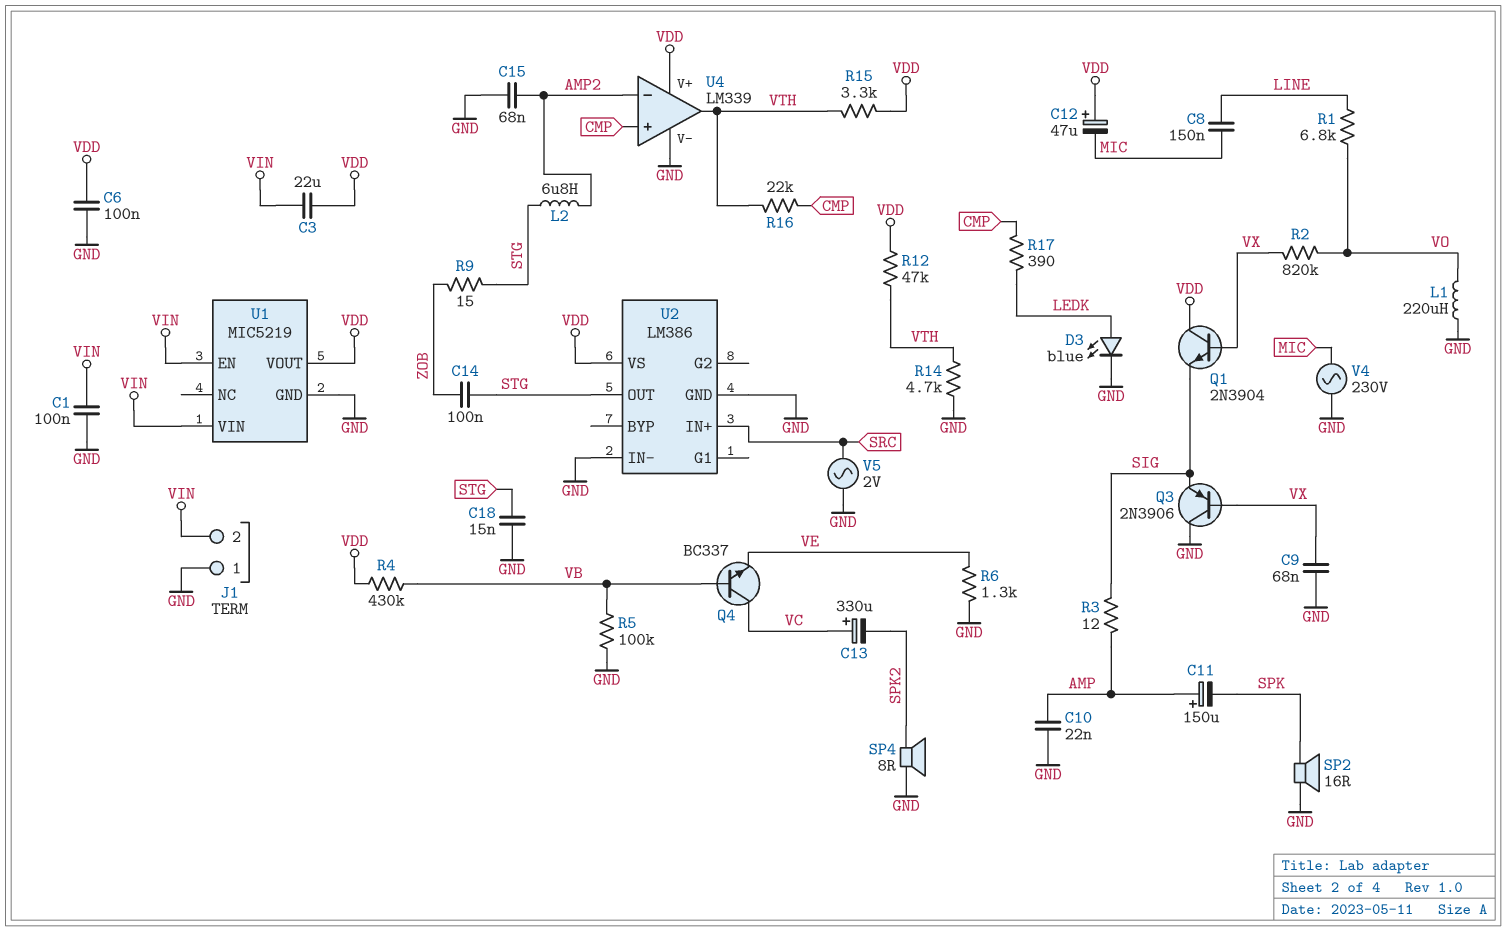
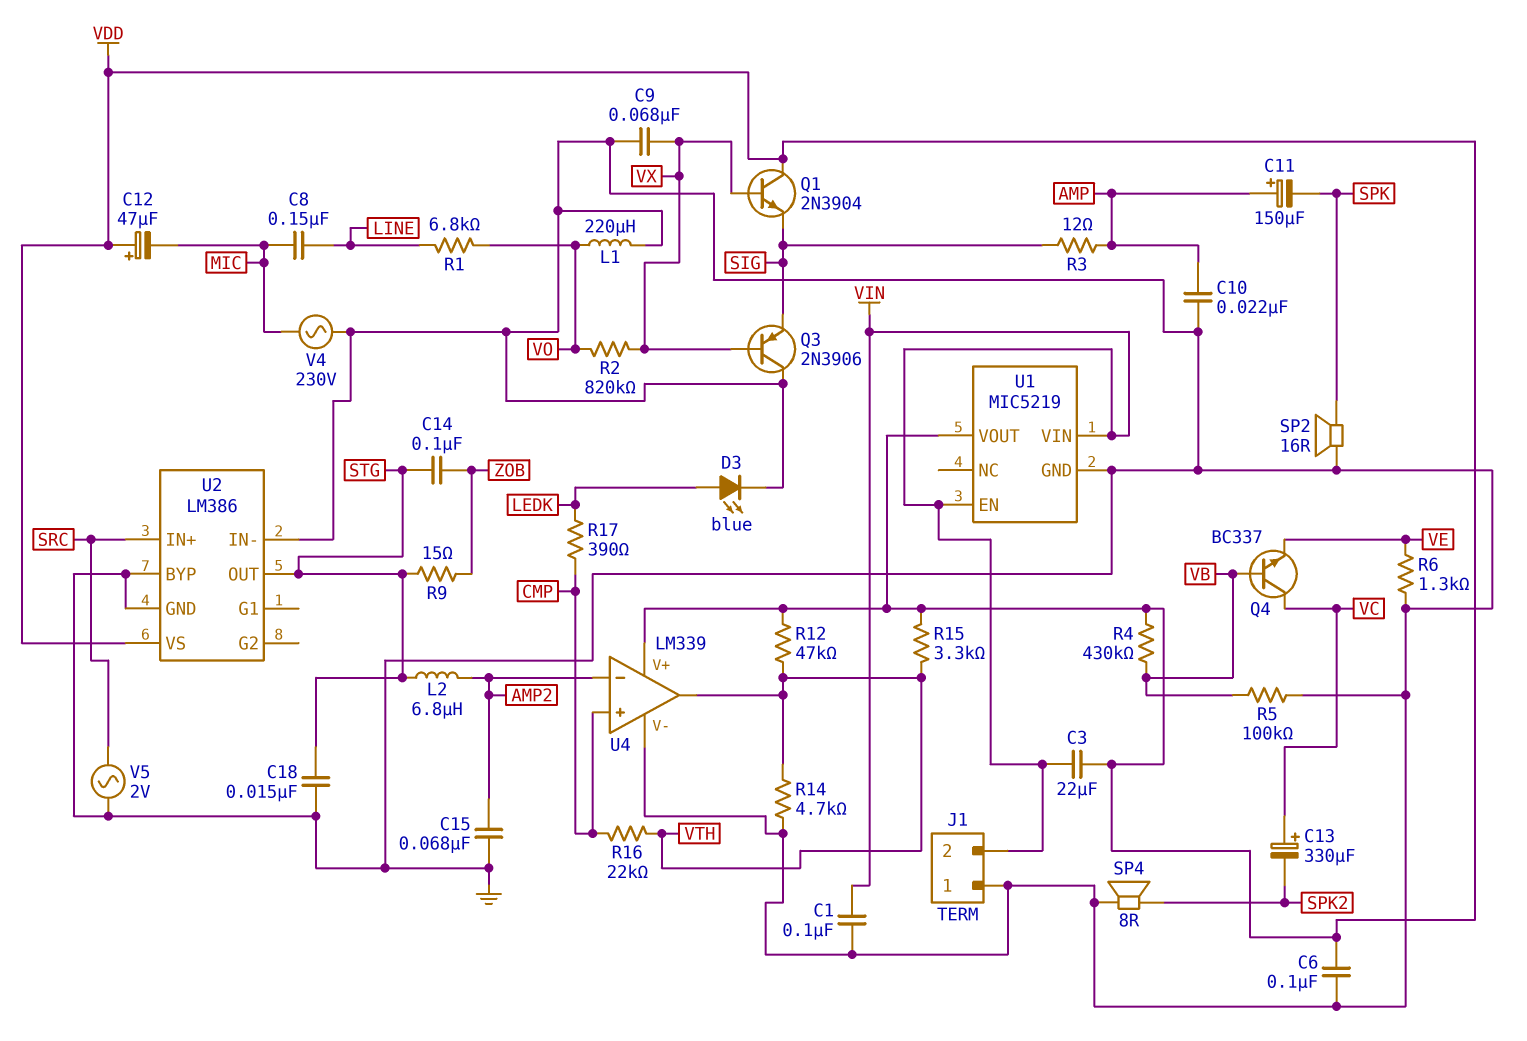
U2 pin BYP: none -> GND

